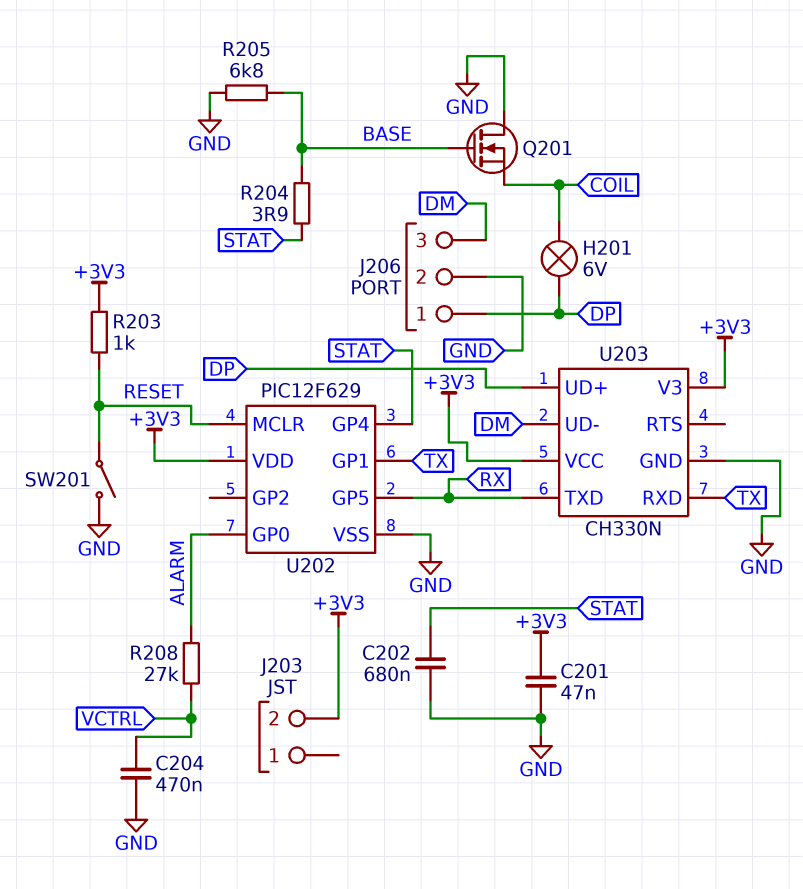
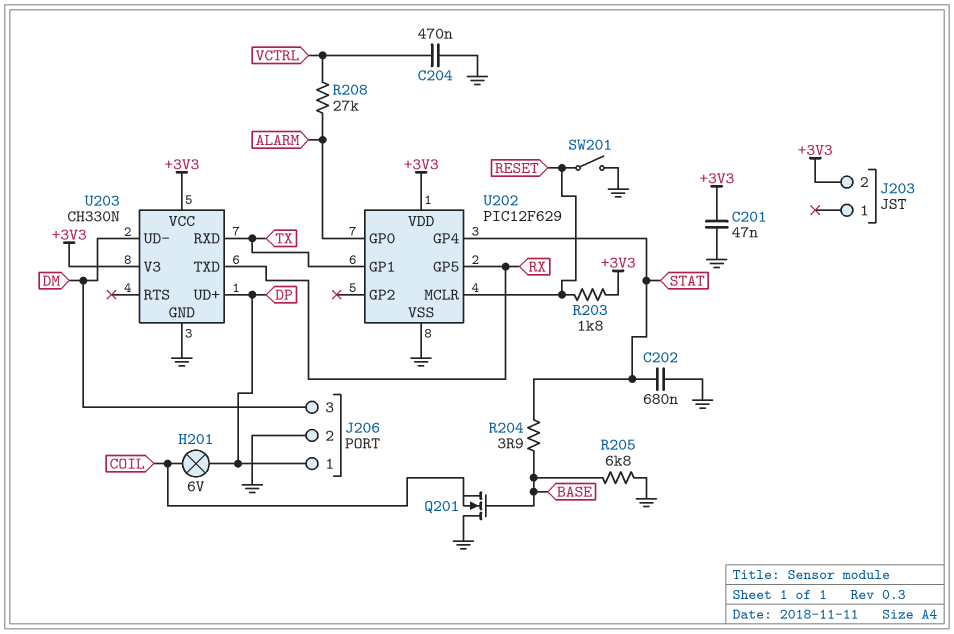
R203: 1k (+3V3, RESET) -> 1.8k (+3V3, RESET)

